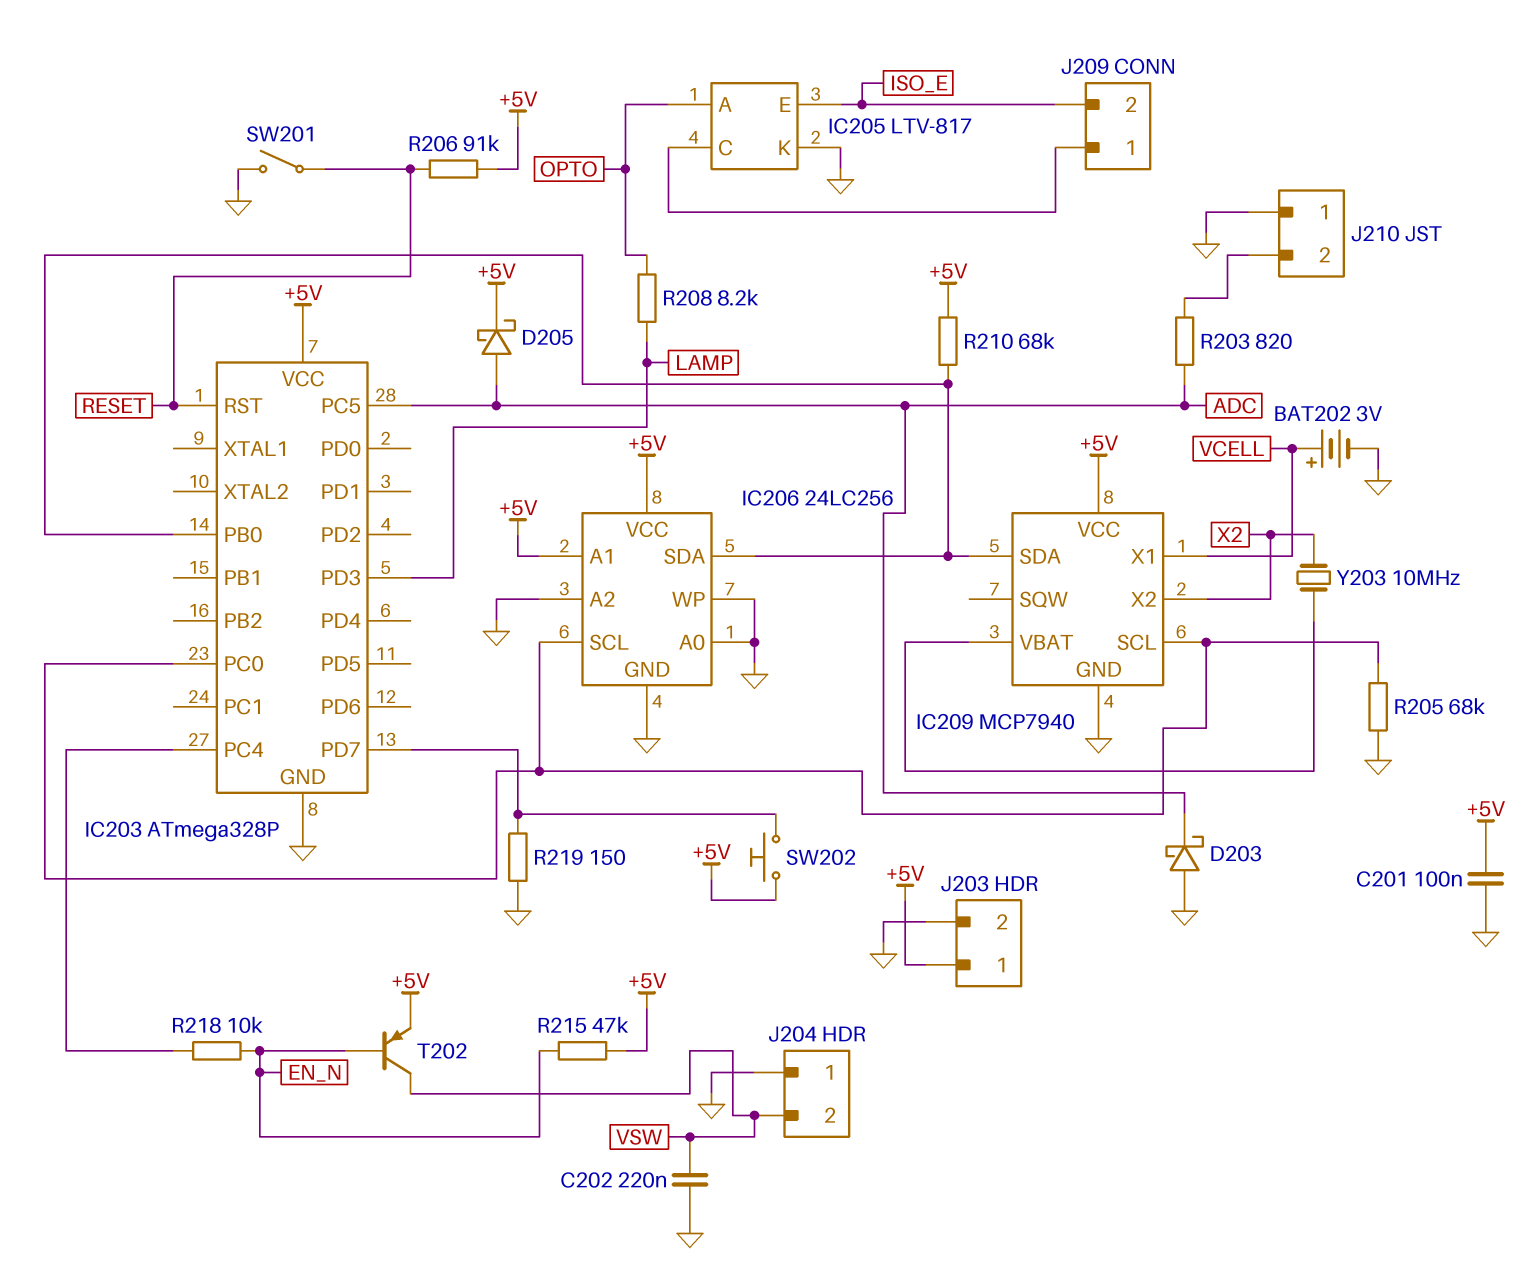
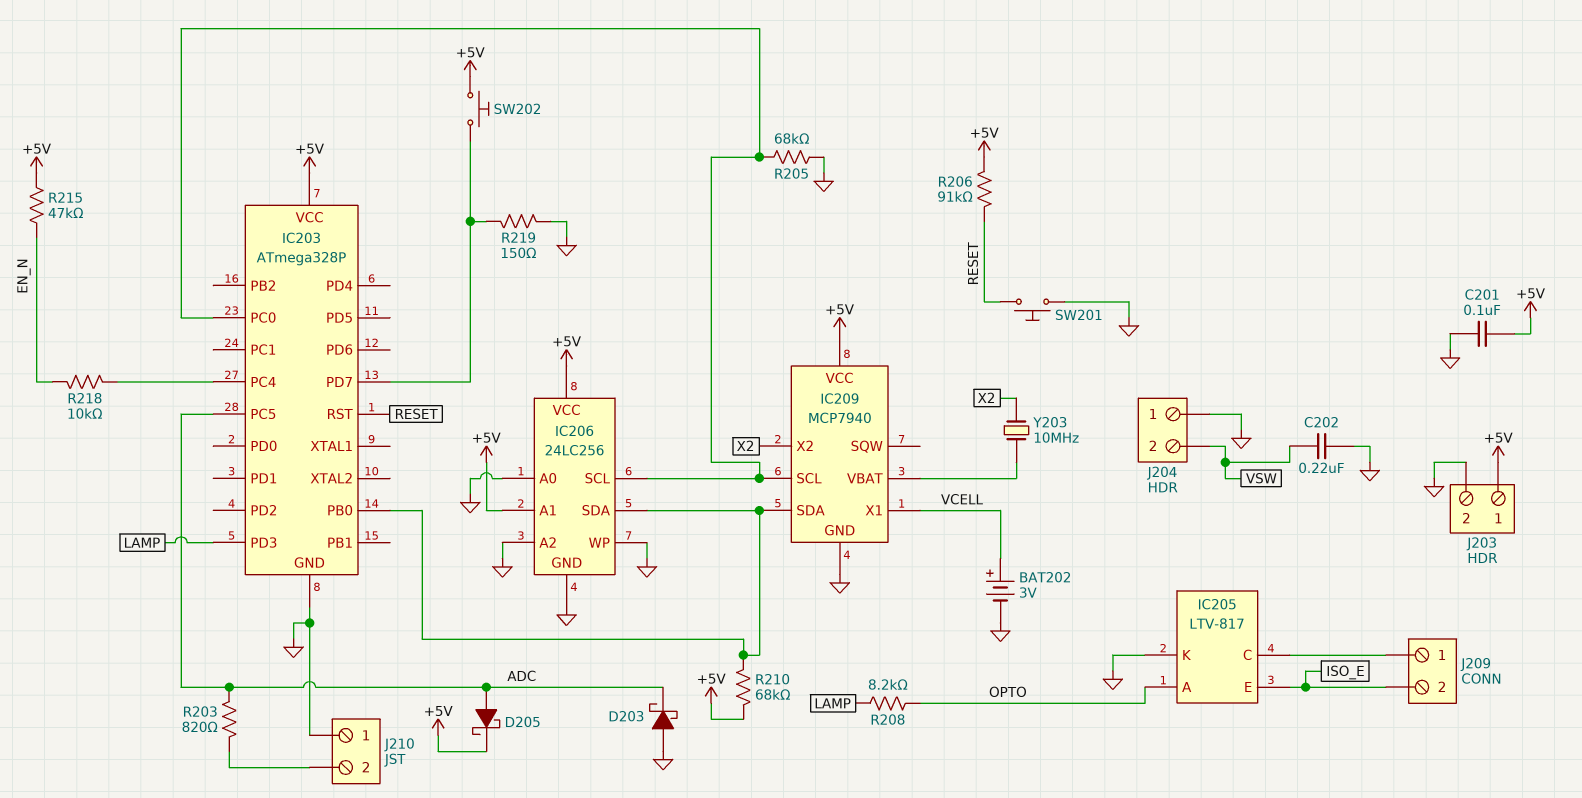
SW201: switch (GND, RESET) -> button (GND, RESET)
T202: PNP (B EN_N, C VSW, E +5V) -> none

